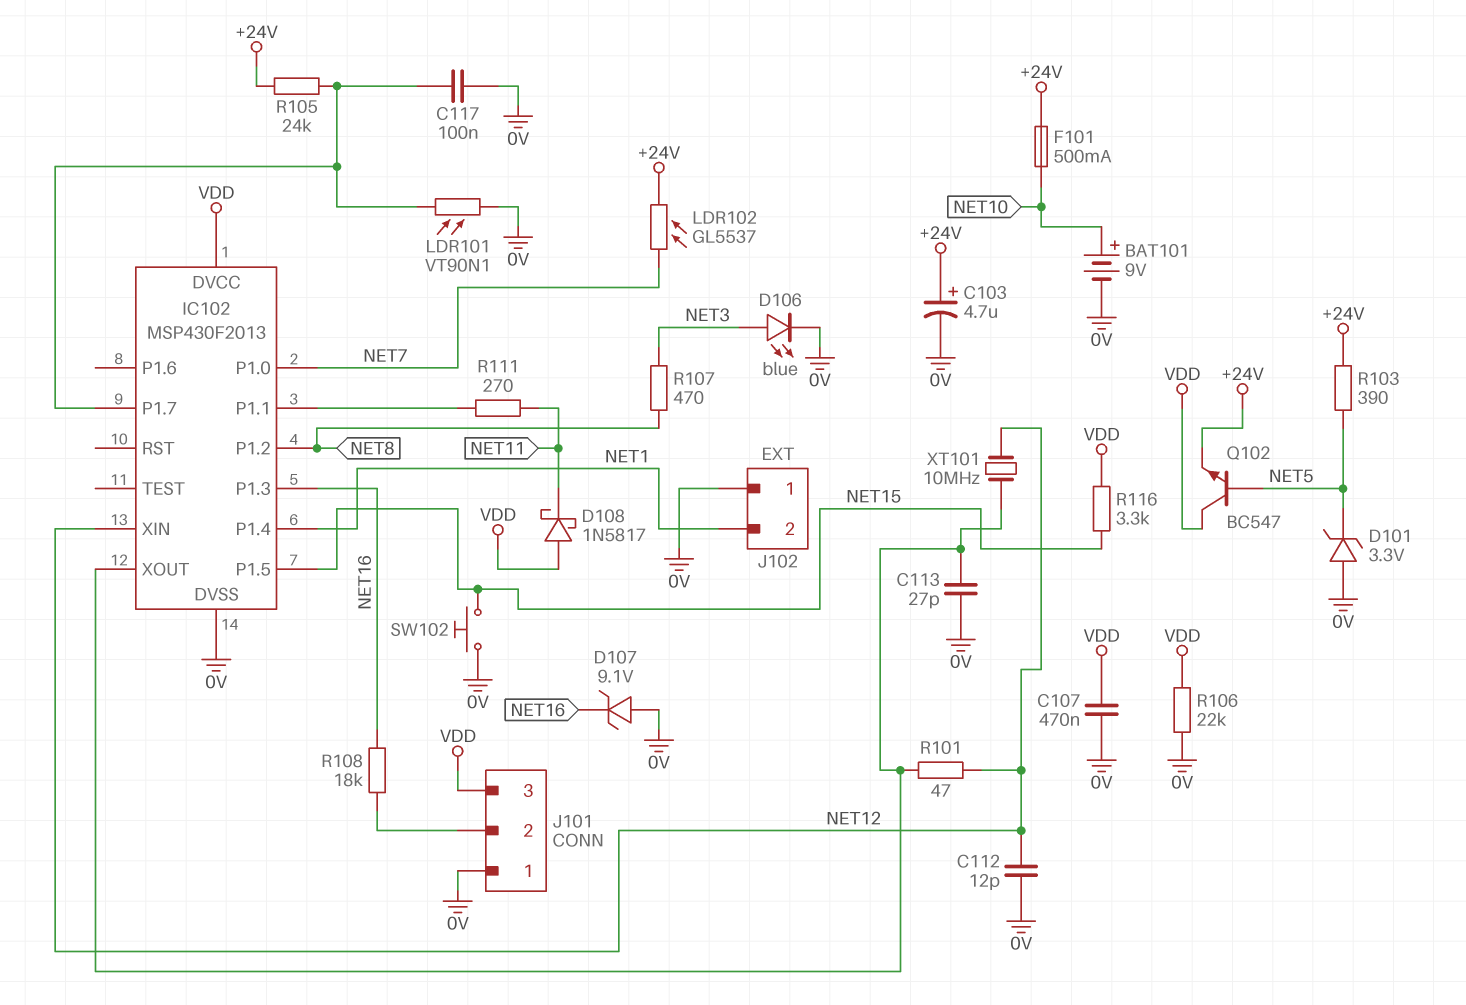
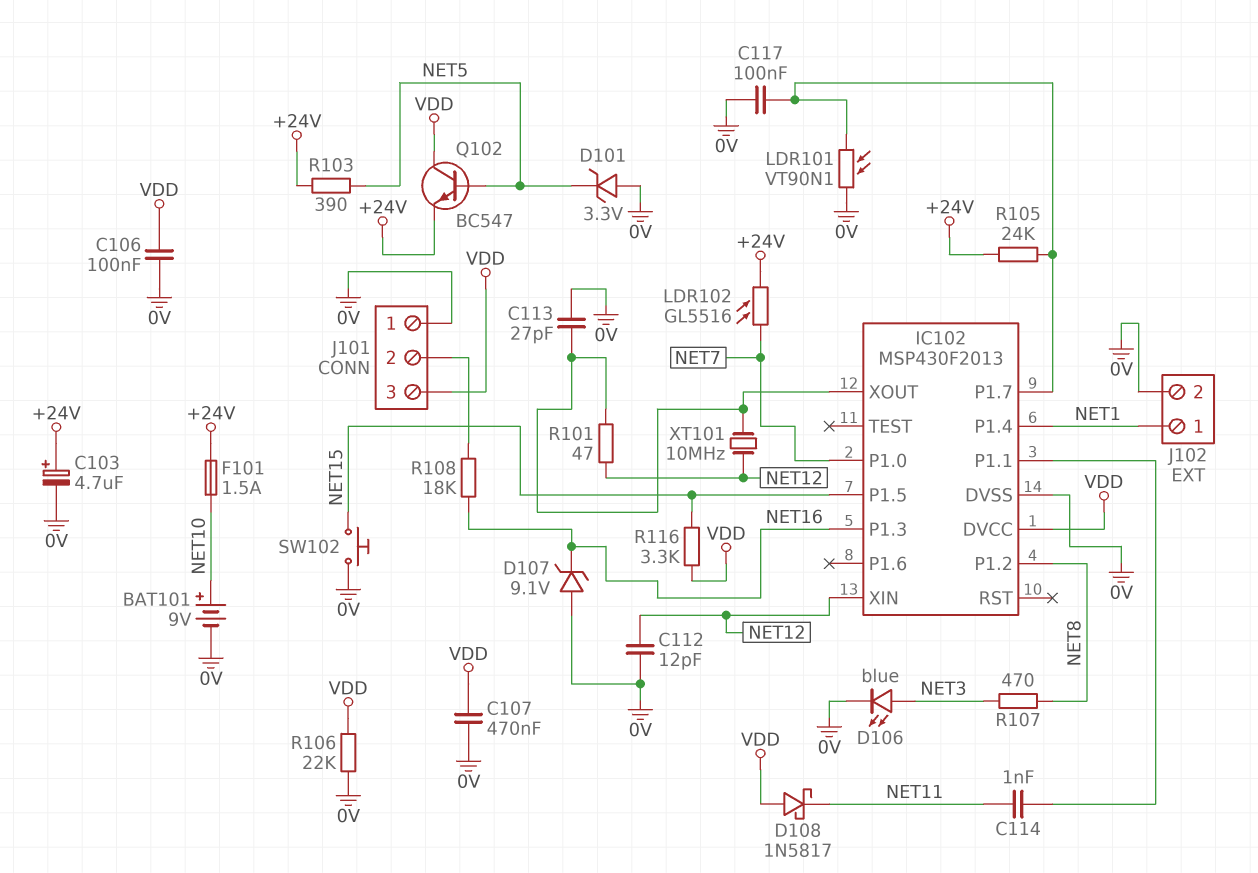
C106: none -> 100nF (0V, VDD)
C114: none -> 1nF (IC102/P1.1, NET11)
F101: 500mA (+24V, NET10) -> 1.5A (+24V, NET10)
J102 pin 1: 0V -> NET1
J102 pin 2: NET1 -> 0V
LDR102: GL5537 (+24V, NET7) -> GL5516 (+24V, NET7)
R111: 270 (IC102/P1.1, NET11) -> none

